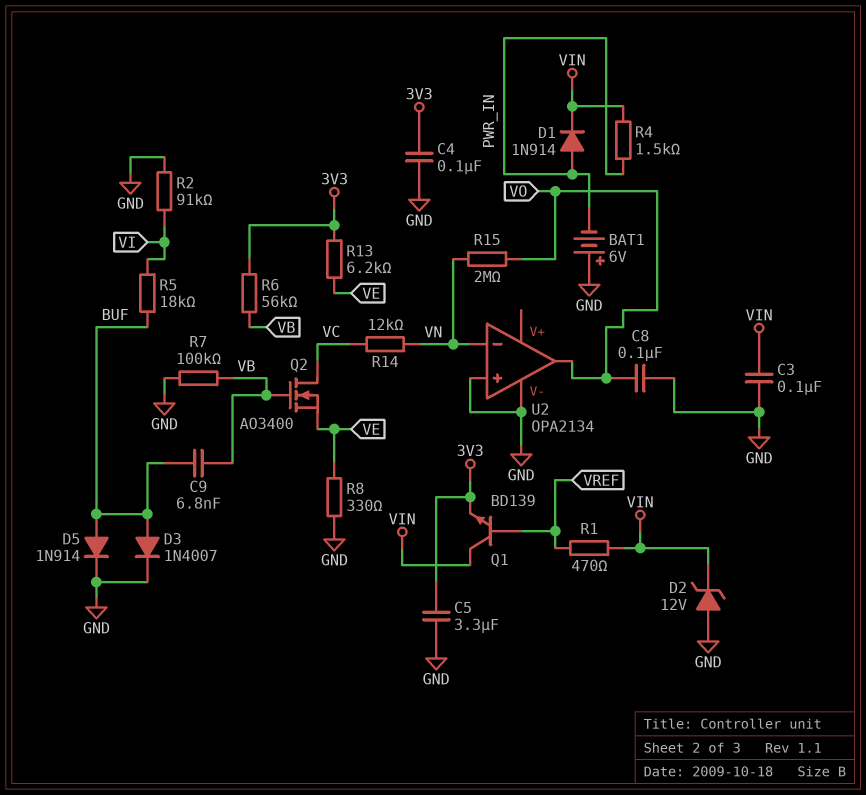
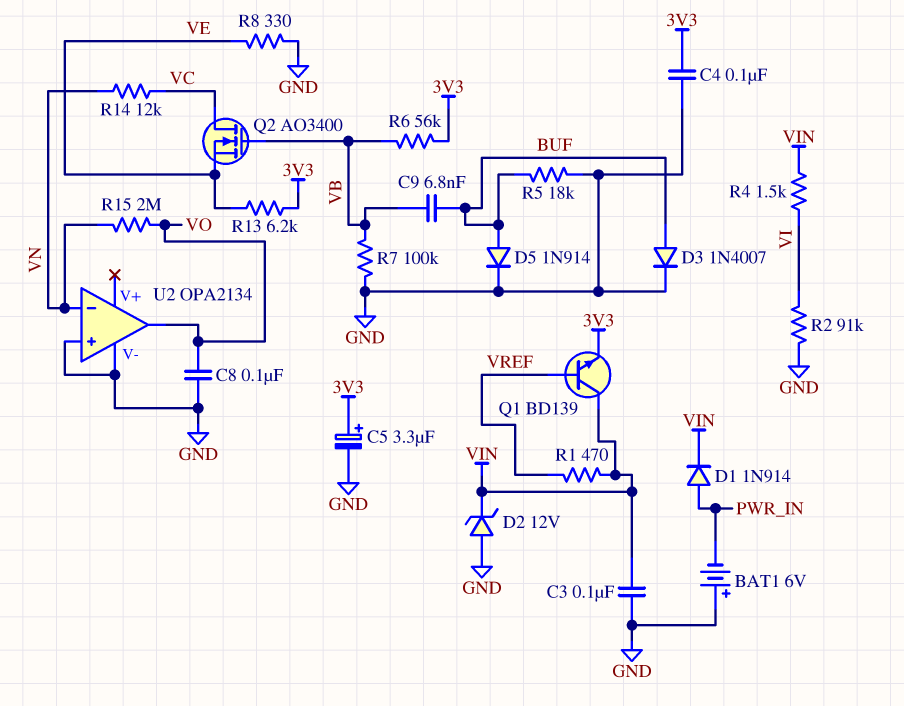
C5: 3.3uF (3V3, GND) -> 3.3uF (plus 3V3, minus GND)
R4: 1.5k (PWR_IN, VIN) -> 1.5k (VI, VIN)
R5: 18k (BUF, VI) -> 18k (BUF, GND)

